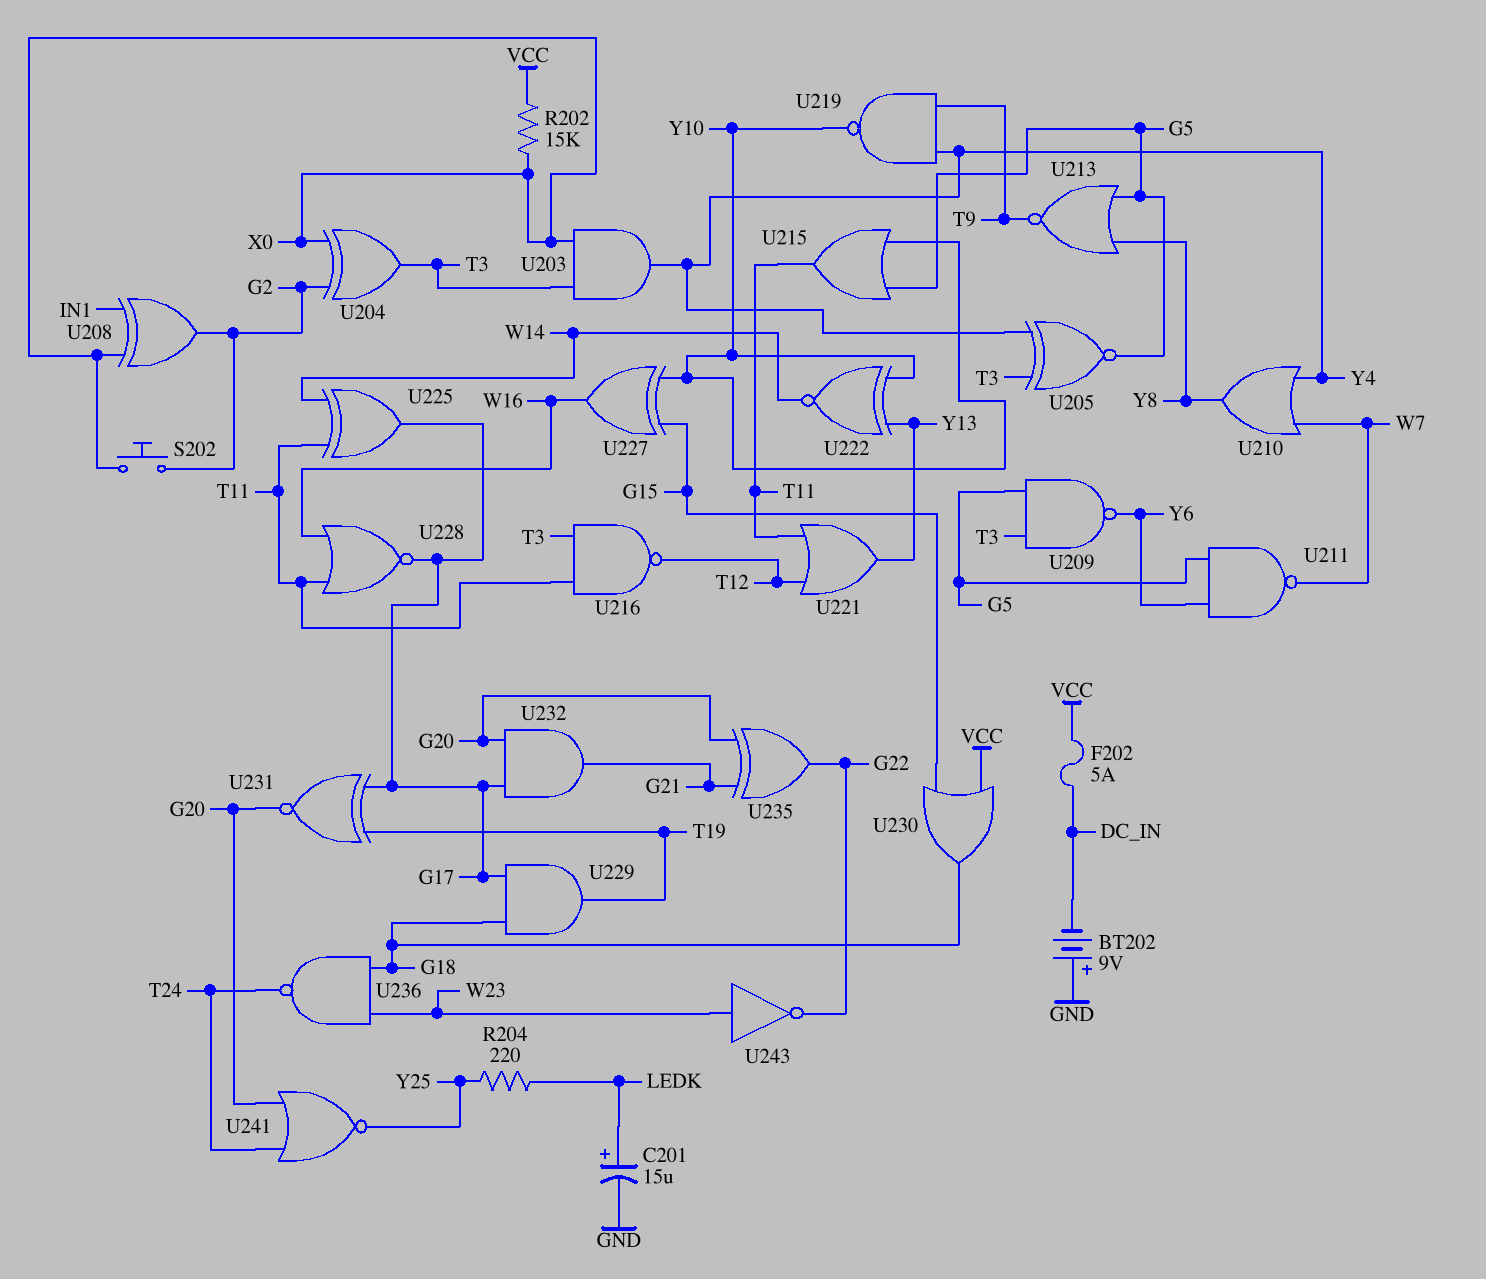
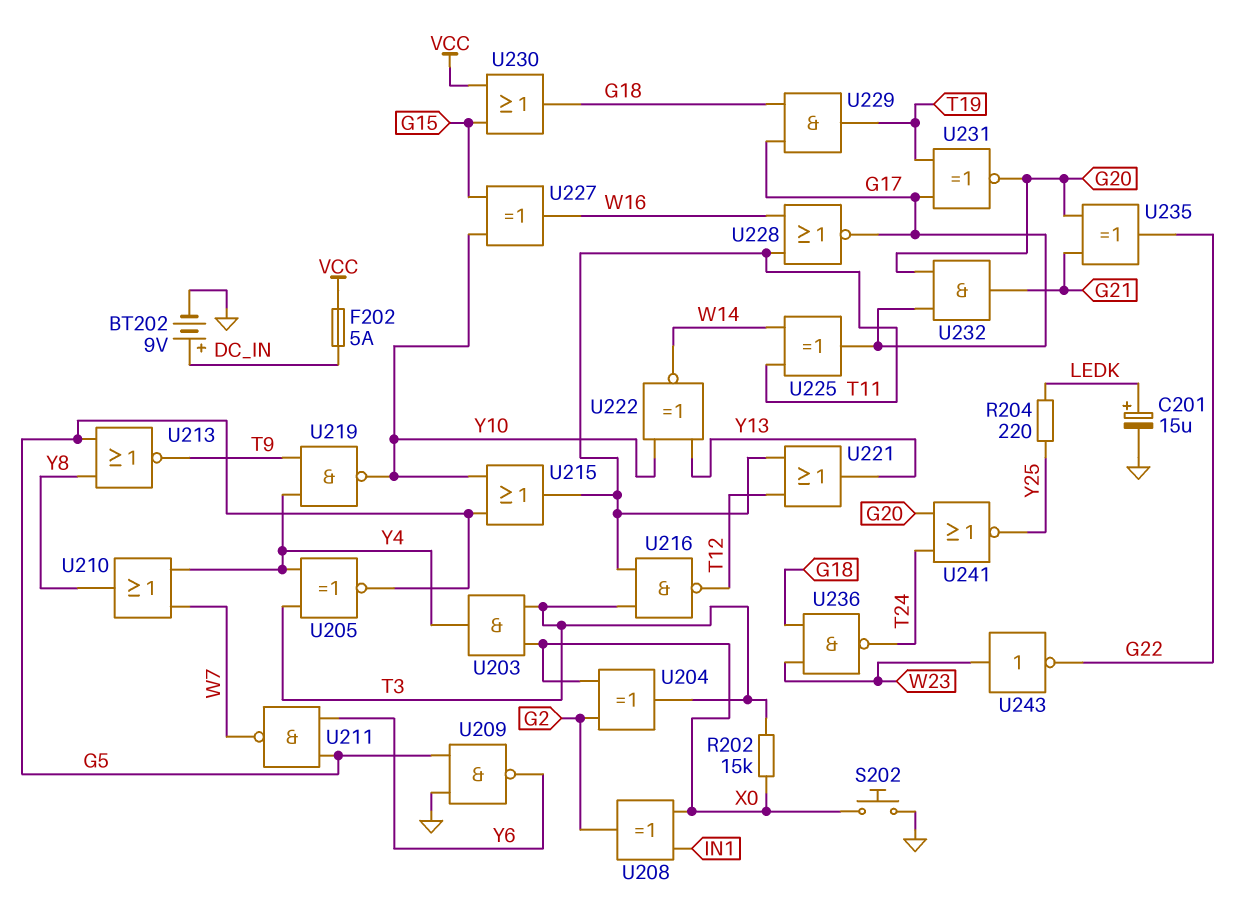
BT202: 9V (plus GND, minus DC_IN) -> 9V (plus DC_IN, minus GND)
R202: 15k (VCC, X0) -> 15k (T3, X0)
S202: button (G2, X0) -> button (GND, X0)
U209: NAND (in G5, in T3, out Y6) -> NAND (in G5, in GND, out Y6)

